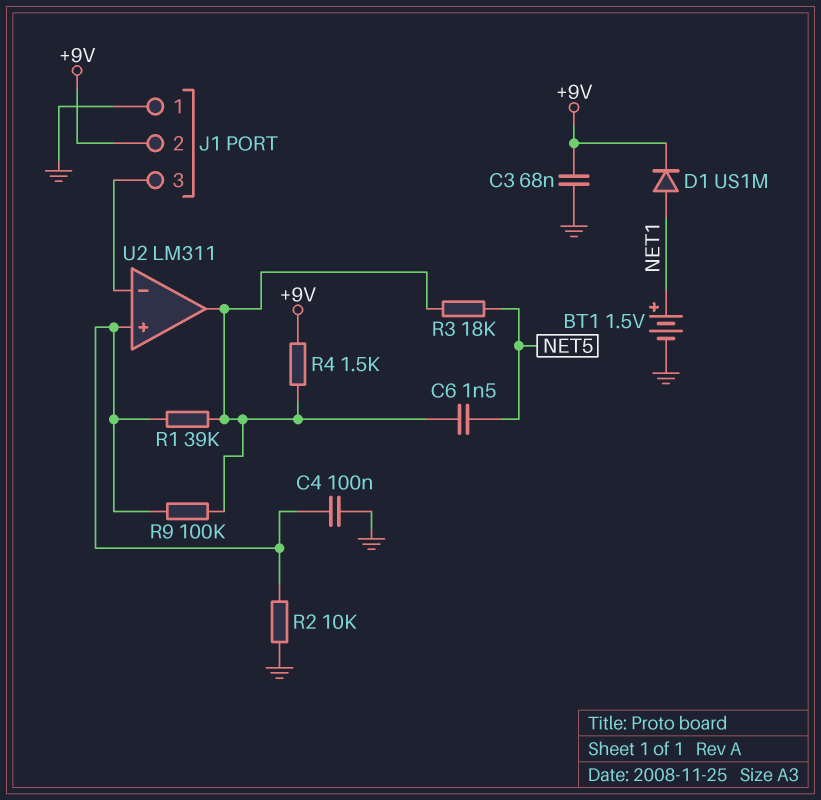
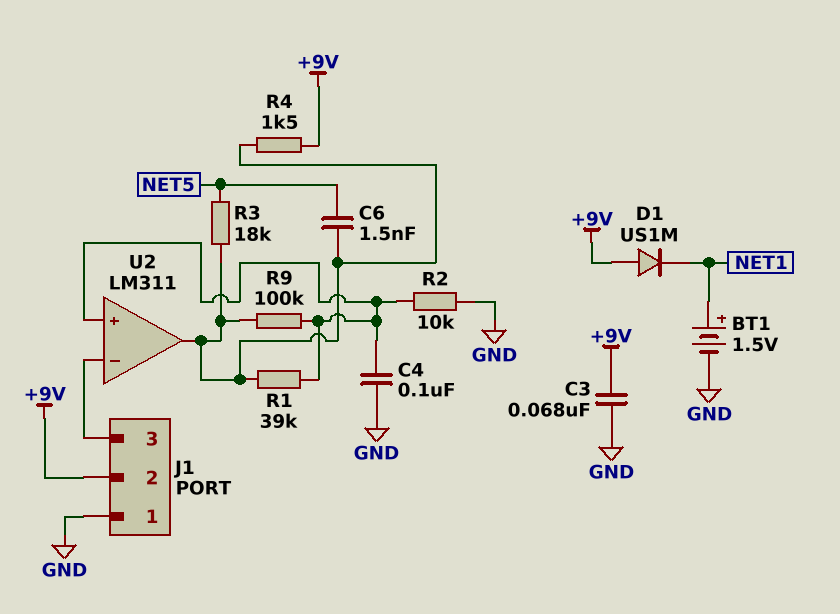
D1: diode US1M (A NET1, K +9V) -> diode US1M (A +9V, K NET1)

